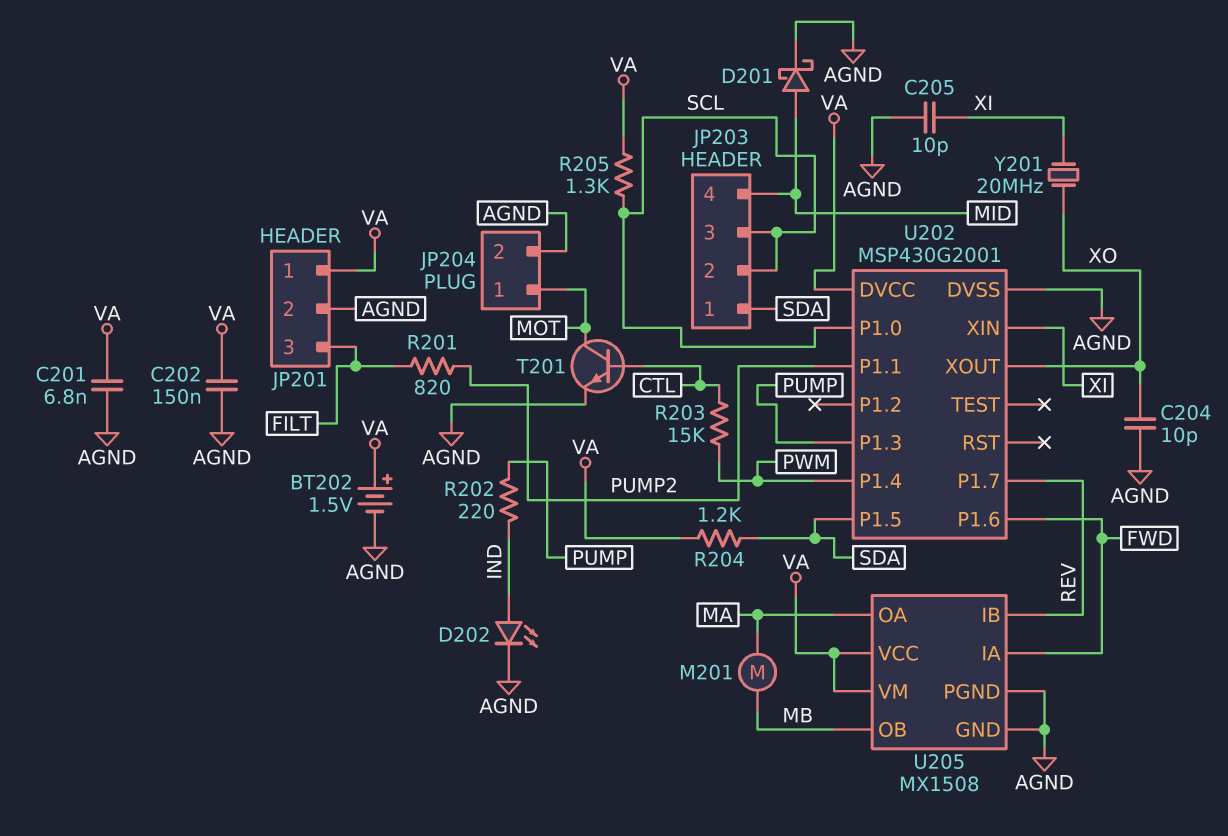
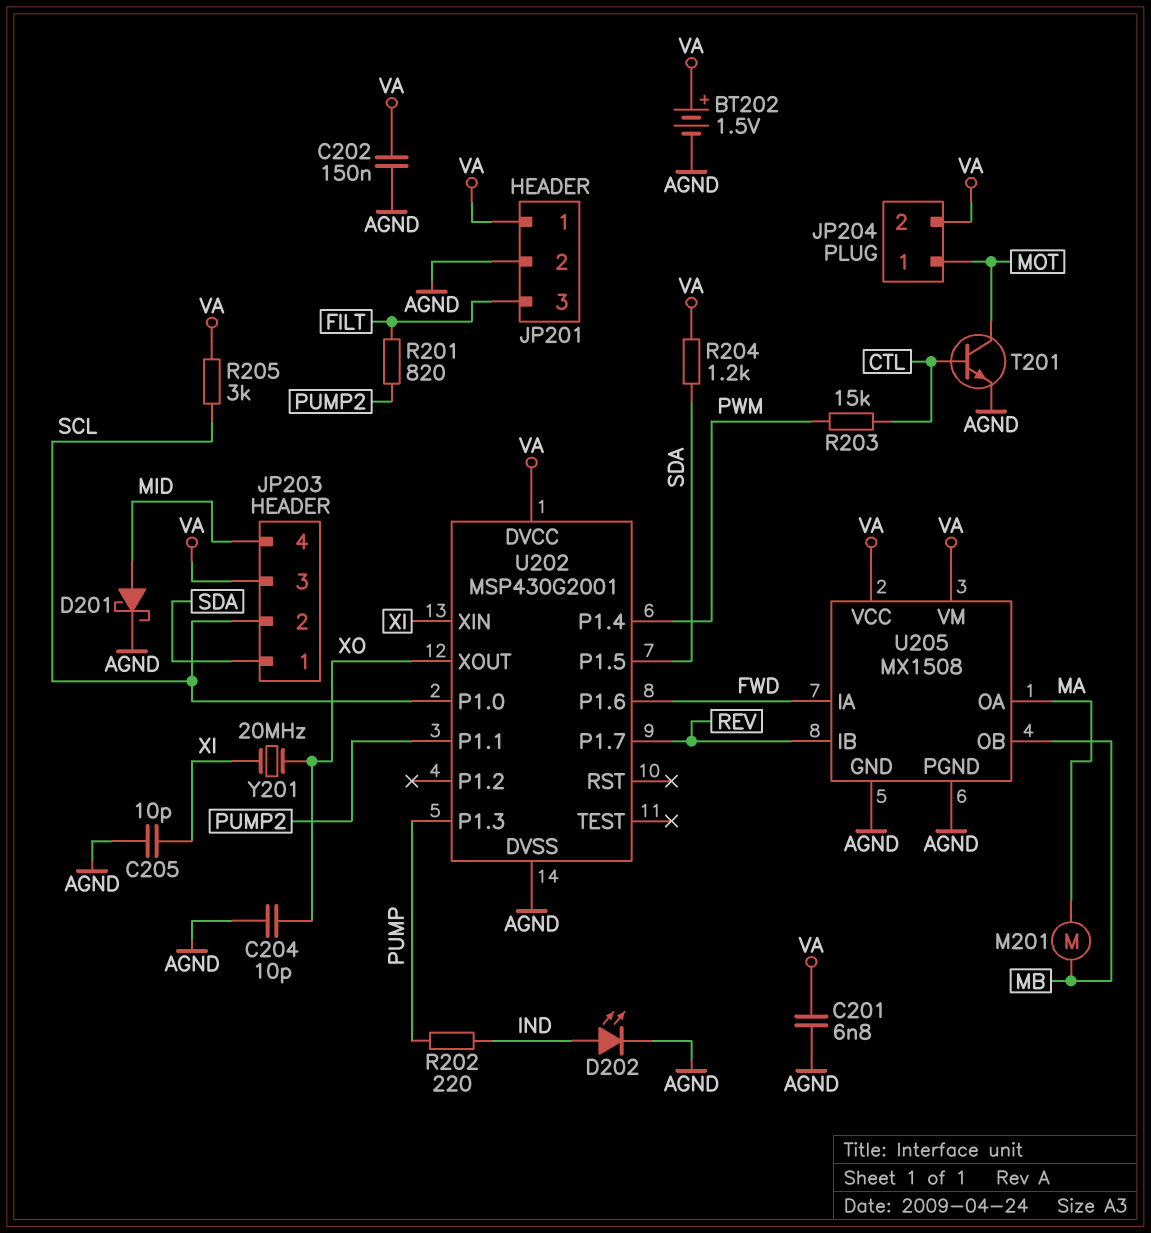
JP203 pin 3: SCL -> VA
JP204 pin 2: AGND -> VA
R205: 1.3k (SCL, VA) -> 3k (SCL, VA)

